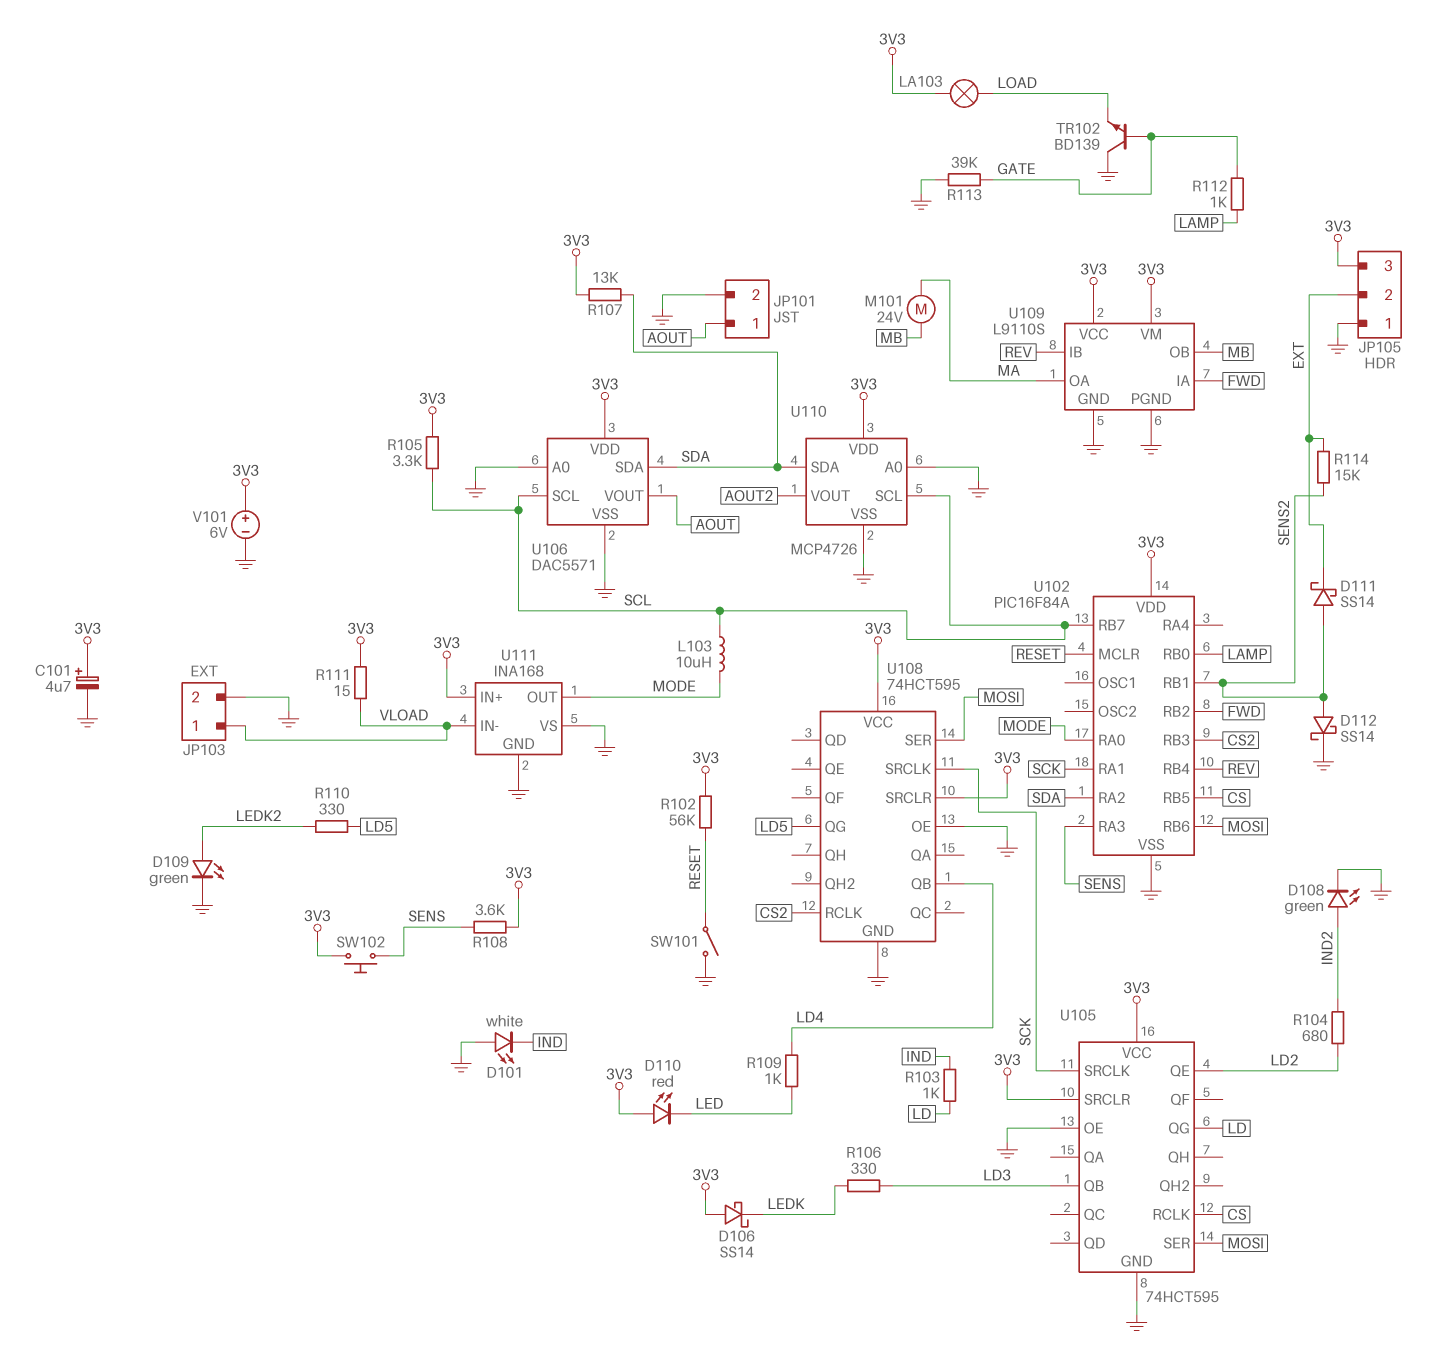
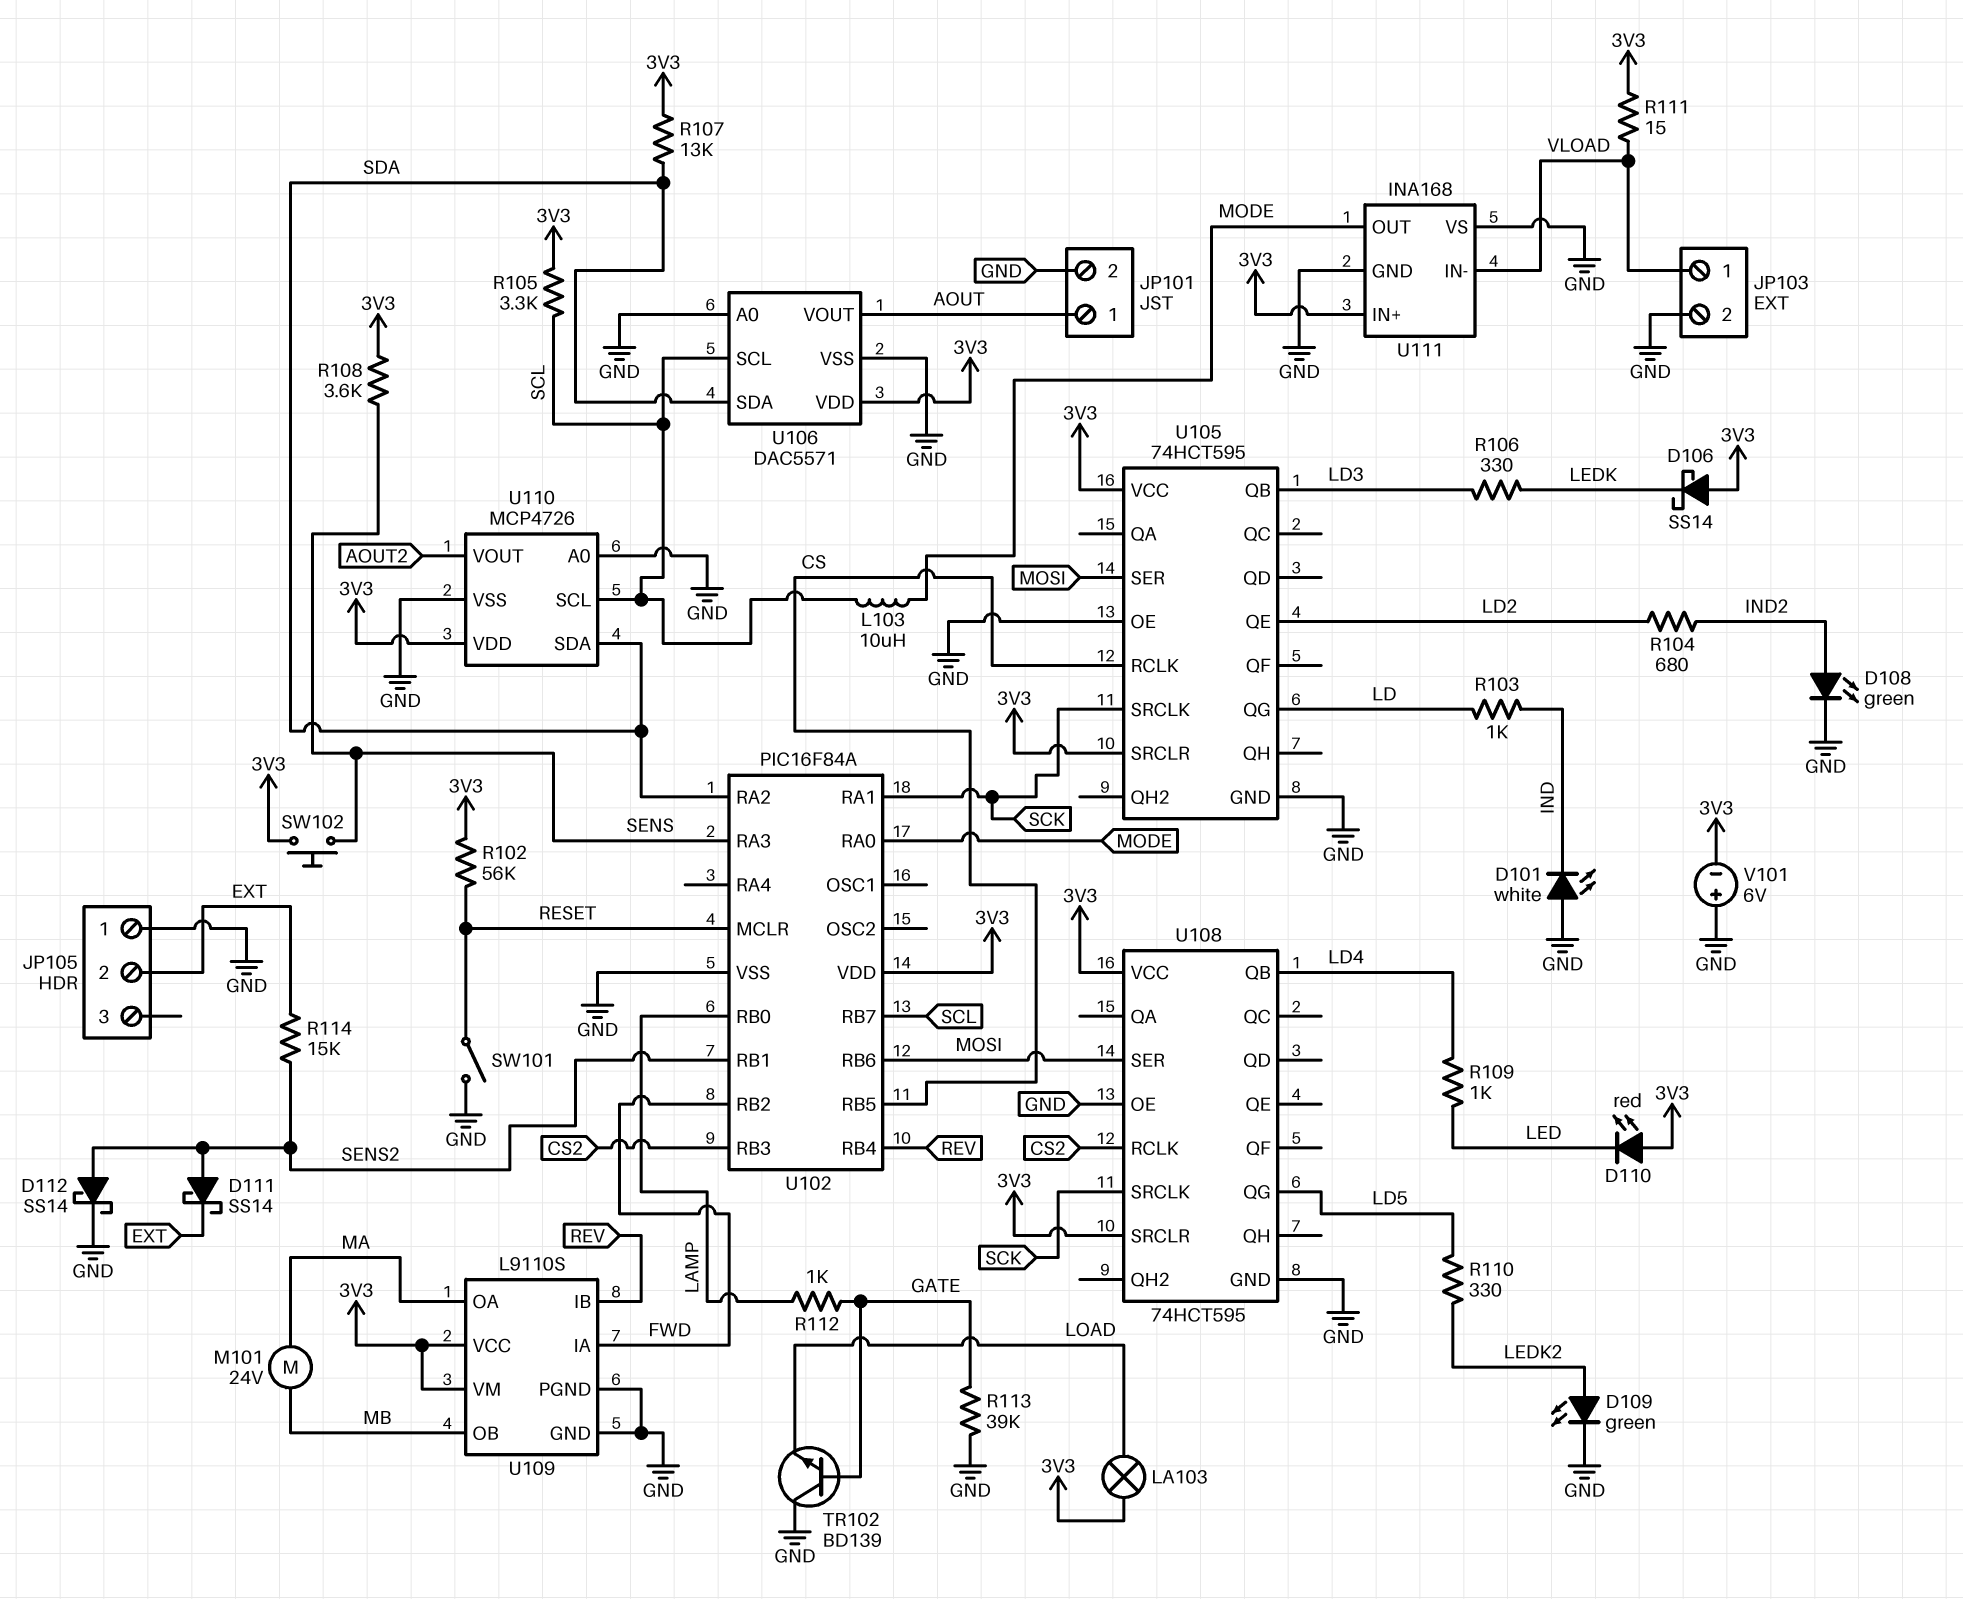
C101: 4.7uF (plus 3V3, minus GND) -> none
JP105 pin 3: 3V3 -> none
V101: 6V (plus 3V3, minus GND) -> 6V (plus GND, minus 3V3)

